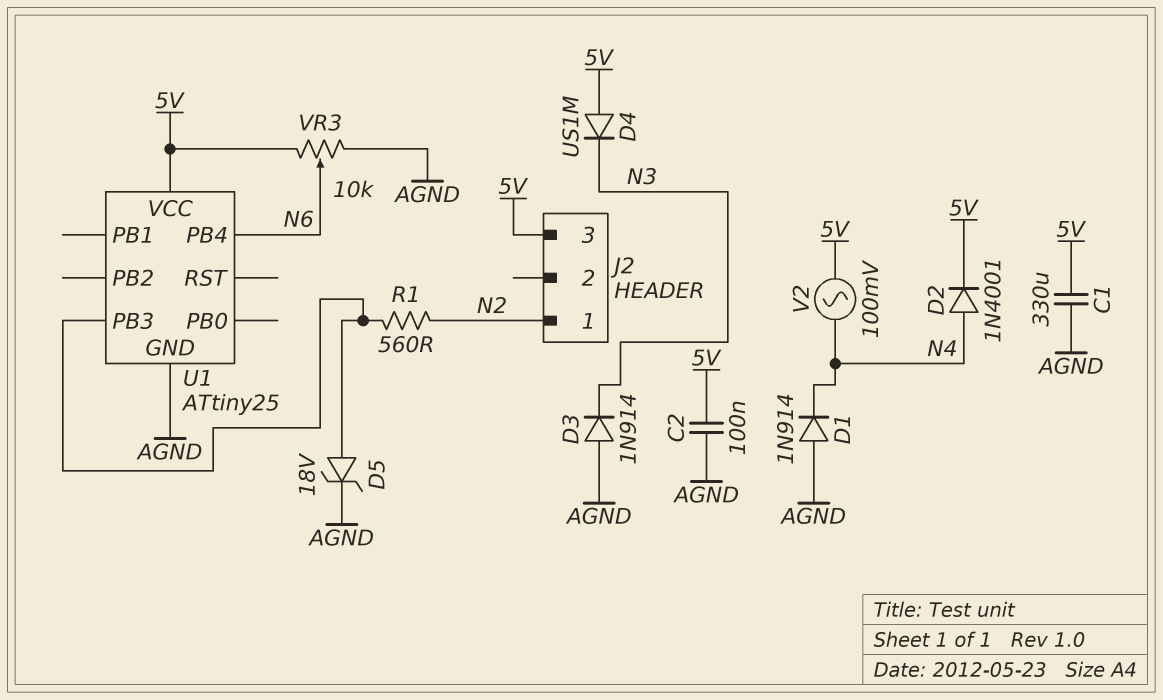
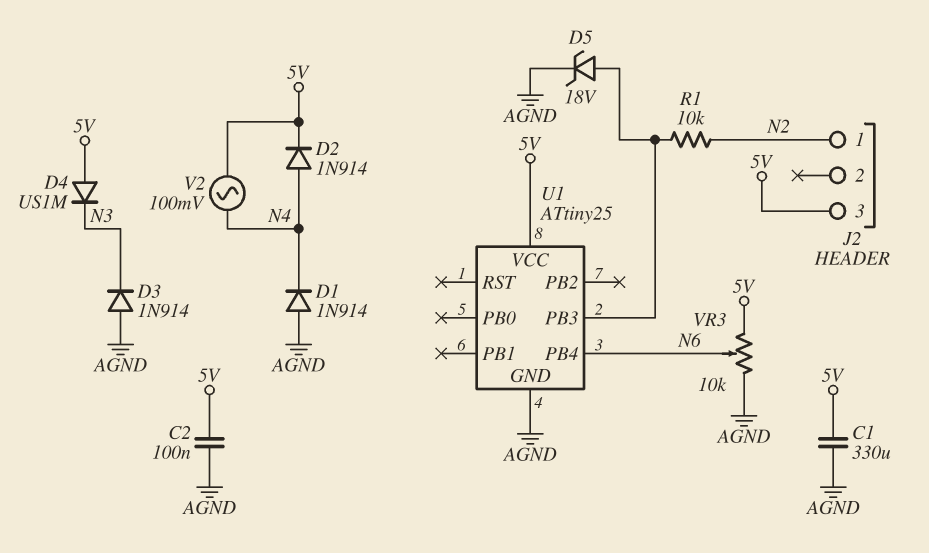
D2: diode 1N4001 (A N4, K 5V) -> diode 1N914 (A N4, K 5V)
R1: 560 (N2, U1/PB3) -> 10k (N2, U1/PB3)

